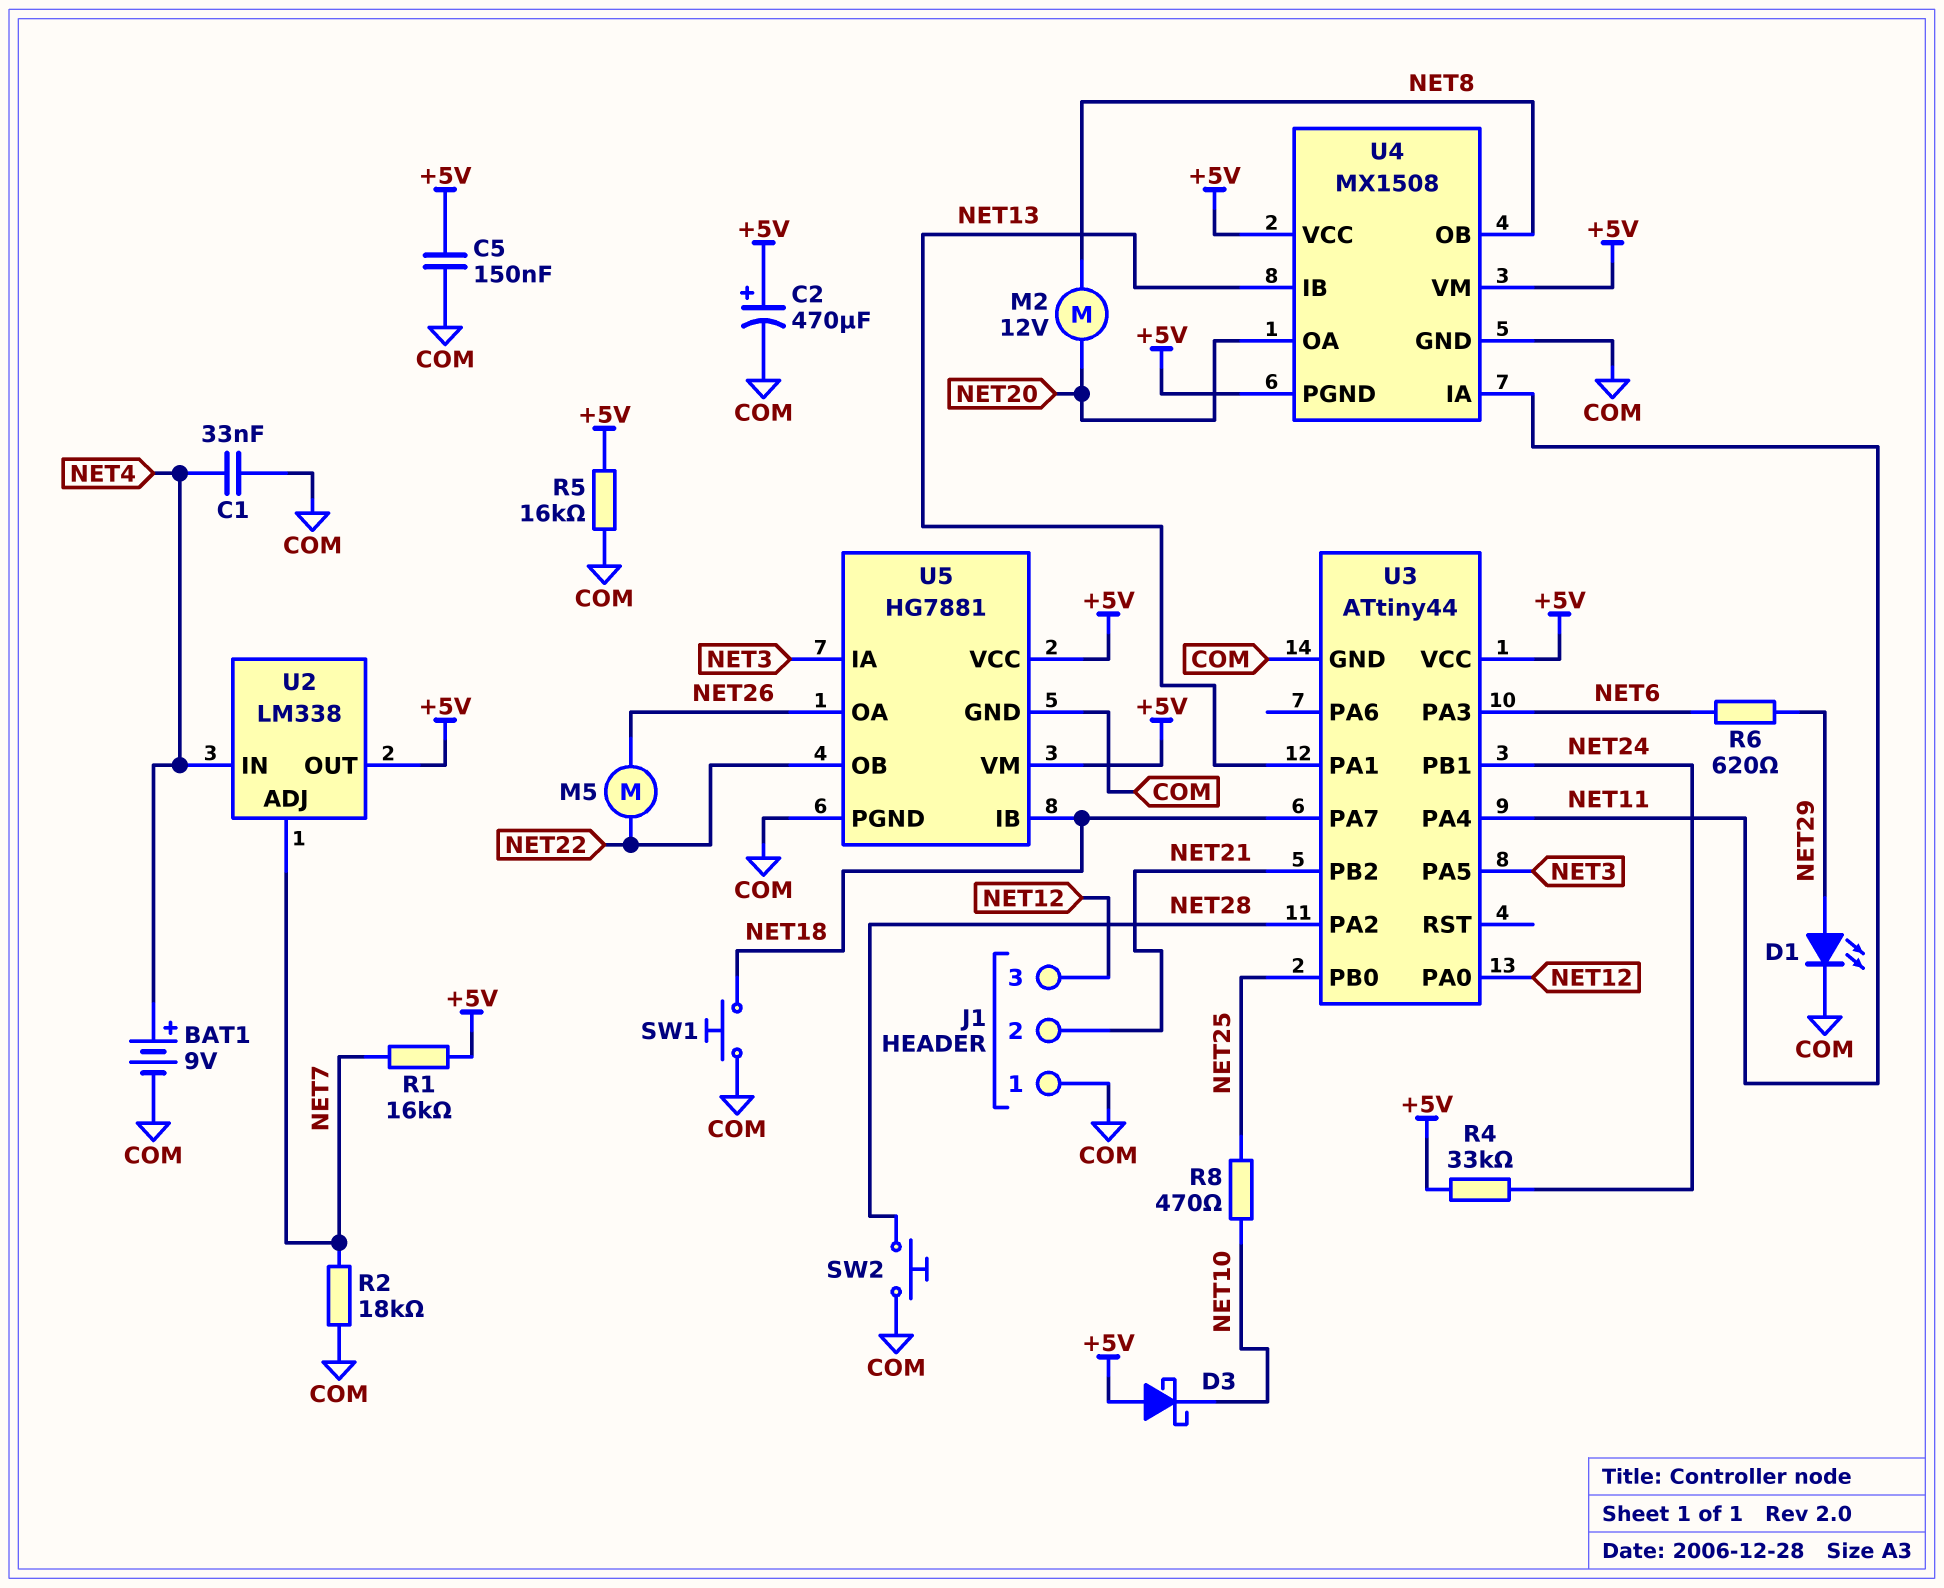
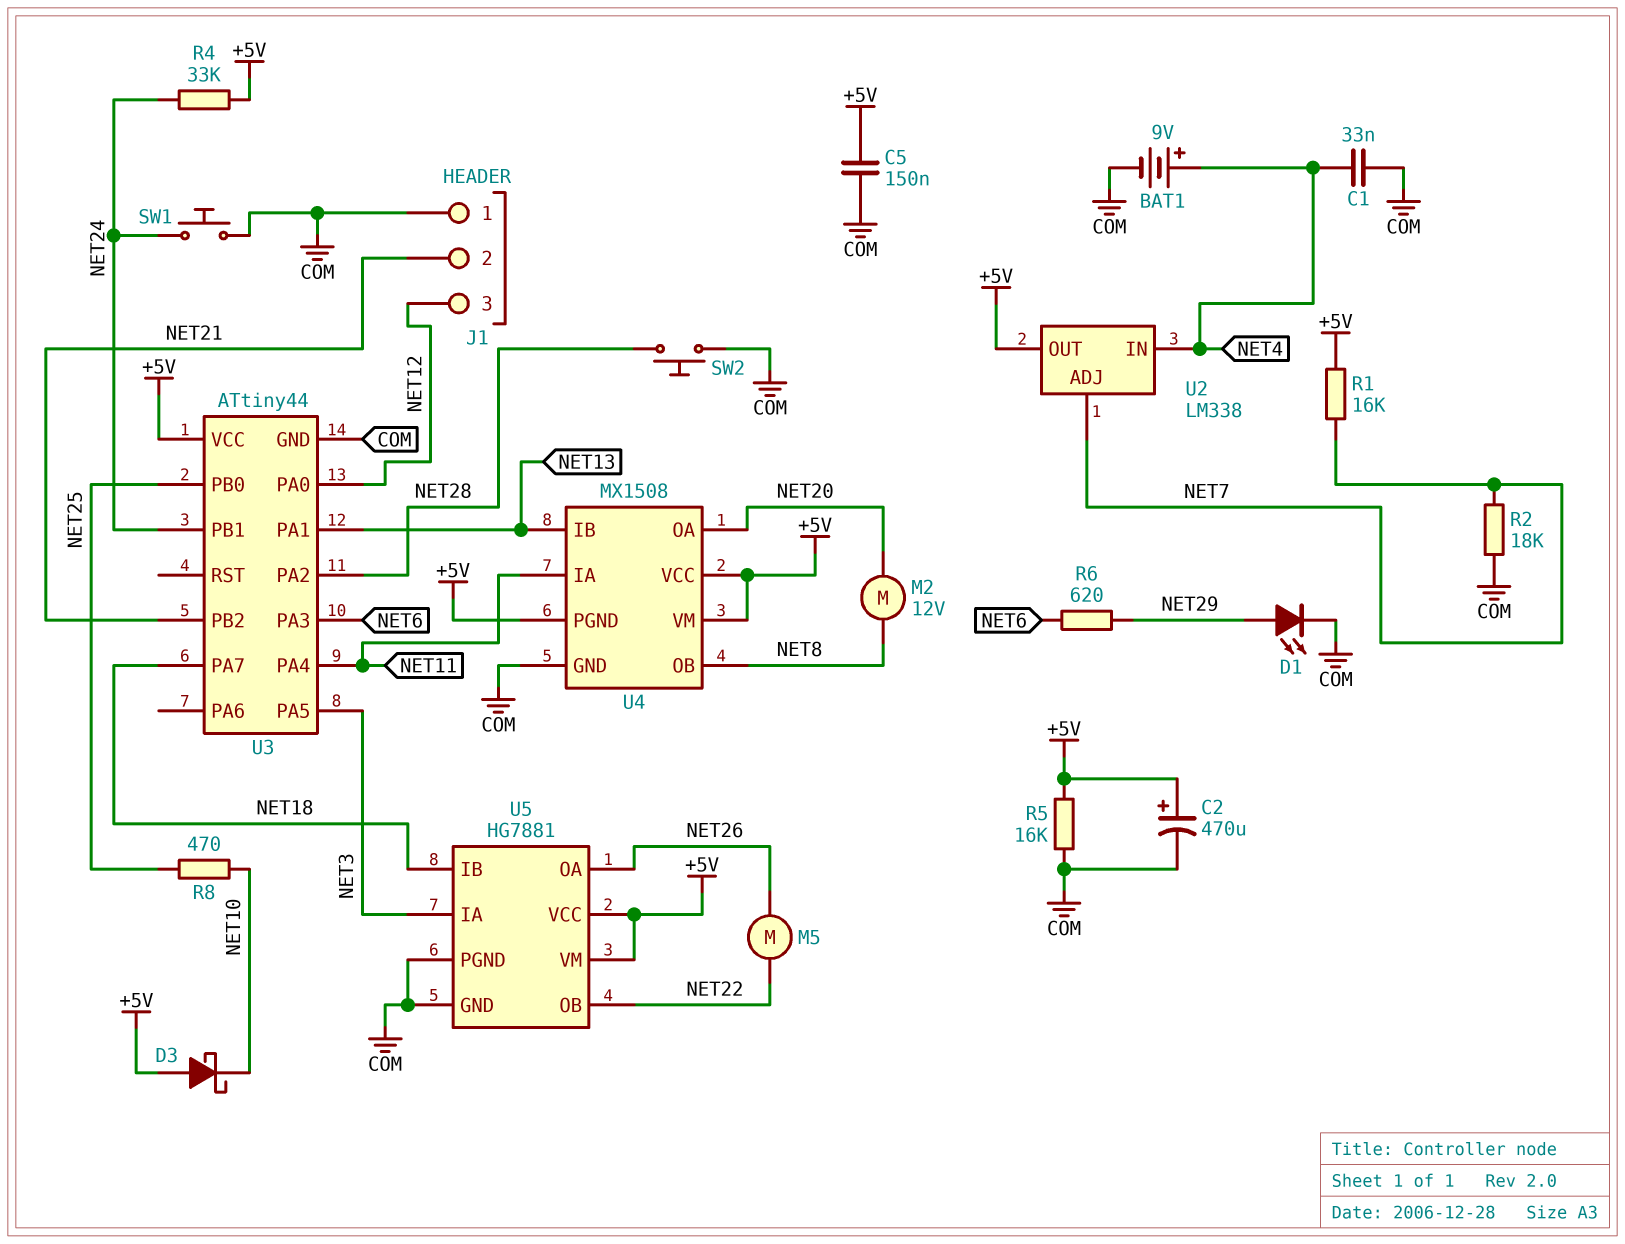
SW1: button (COM, NET18) -> button (COM, NET24)

